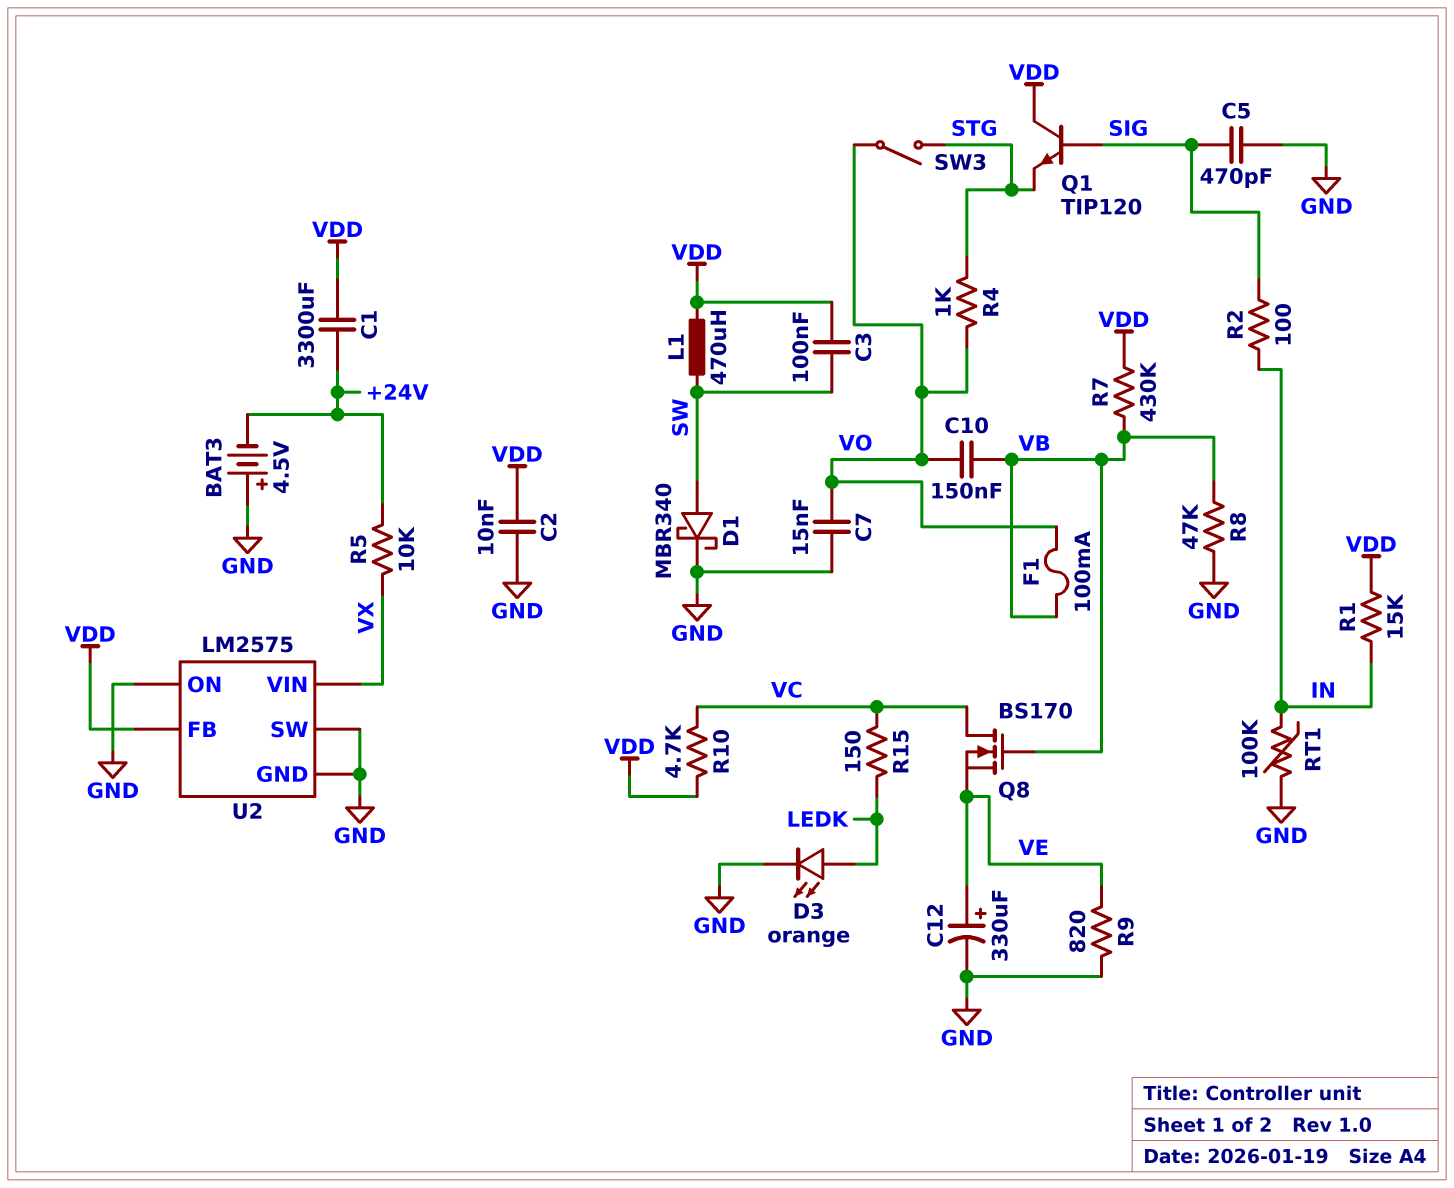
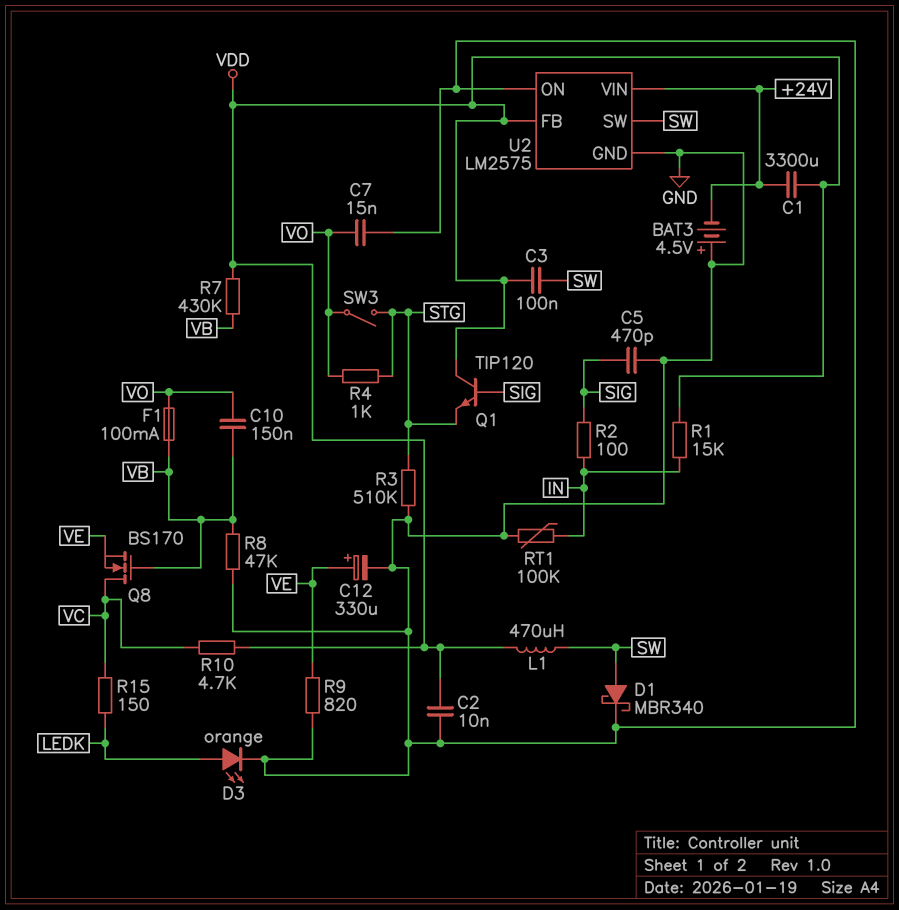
R3: none -> 510k (GND, STG)
R5: 10k (+24V, VX) -> none
U2 pin SW: GND -> SW
U2 pin VIN: VX -> +24V

